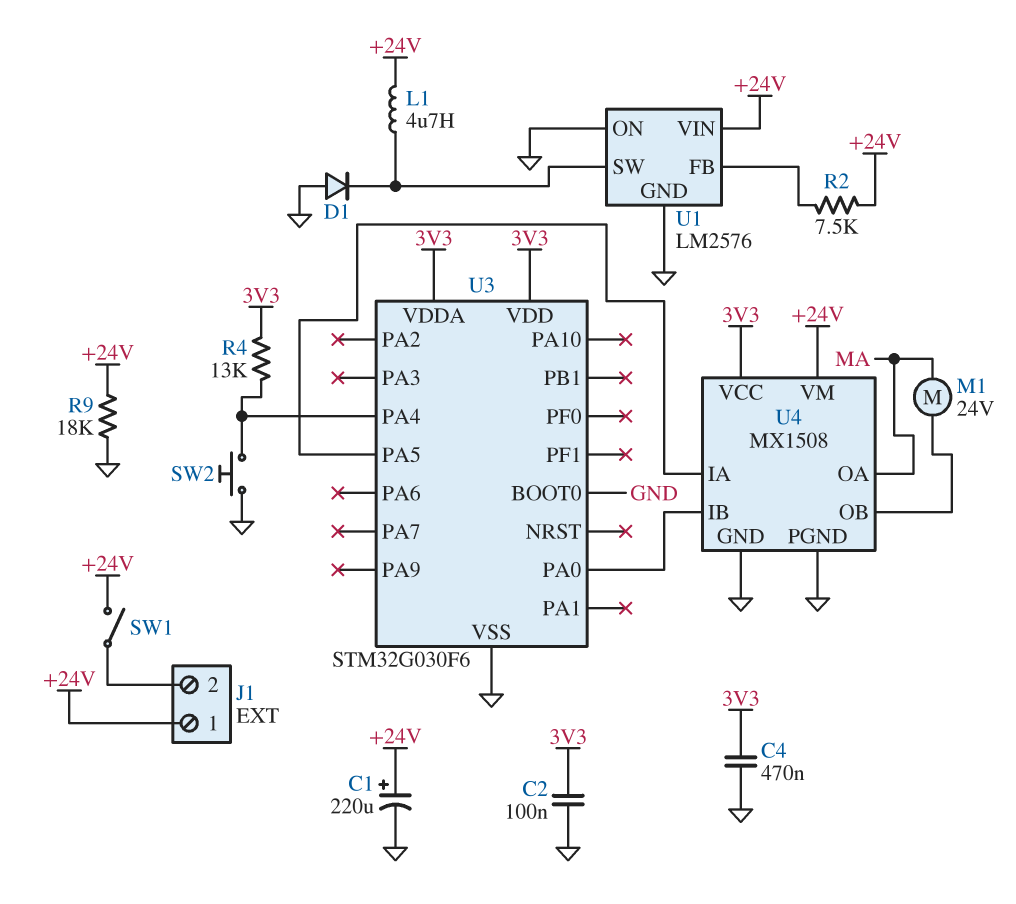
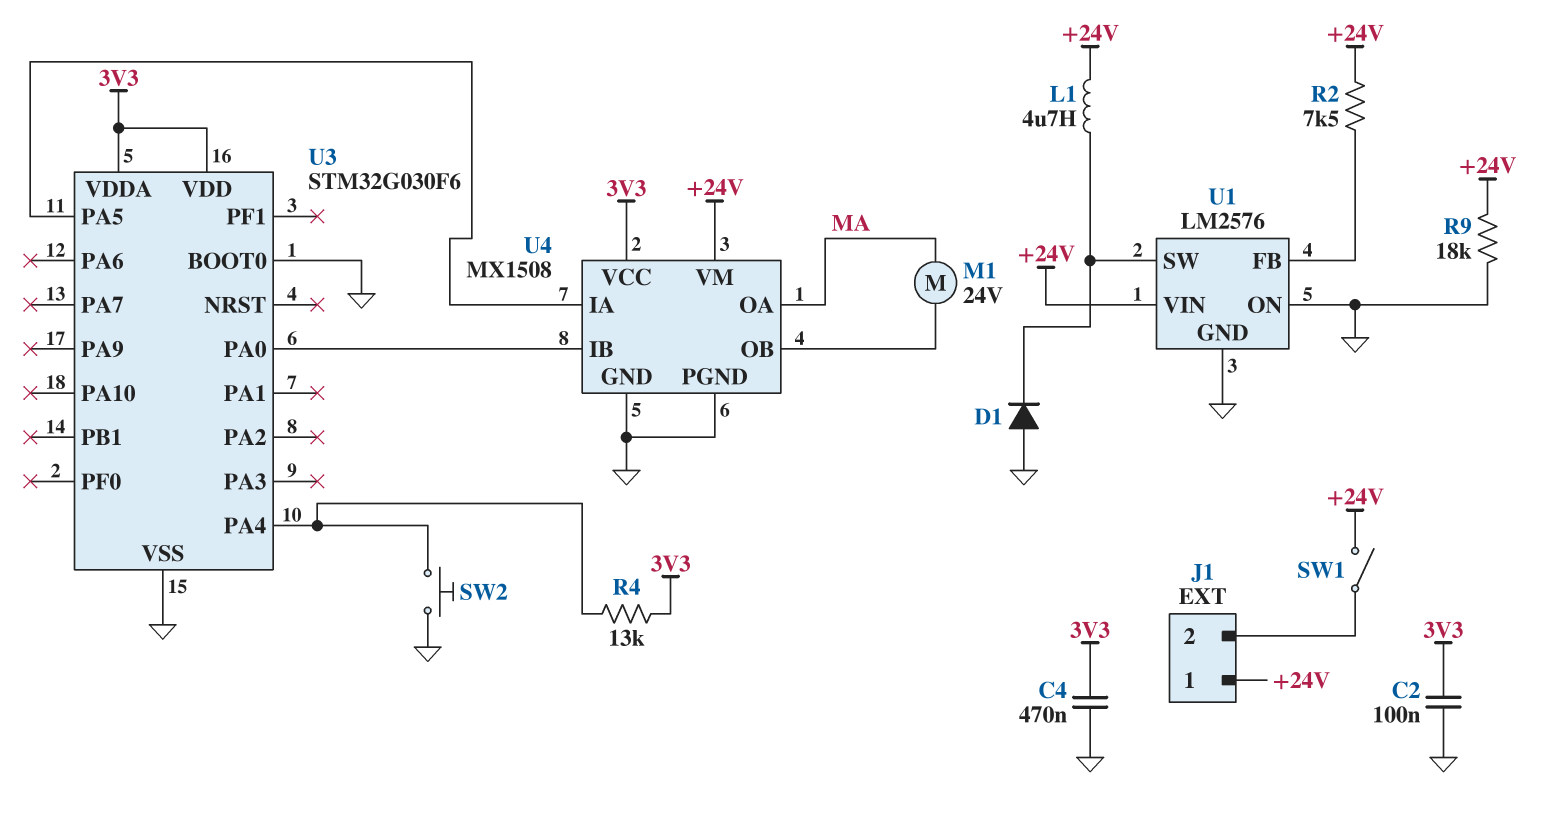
C1: 220uF (plus +24V, minus GND) -> none

